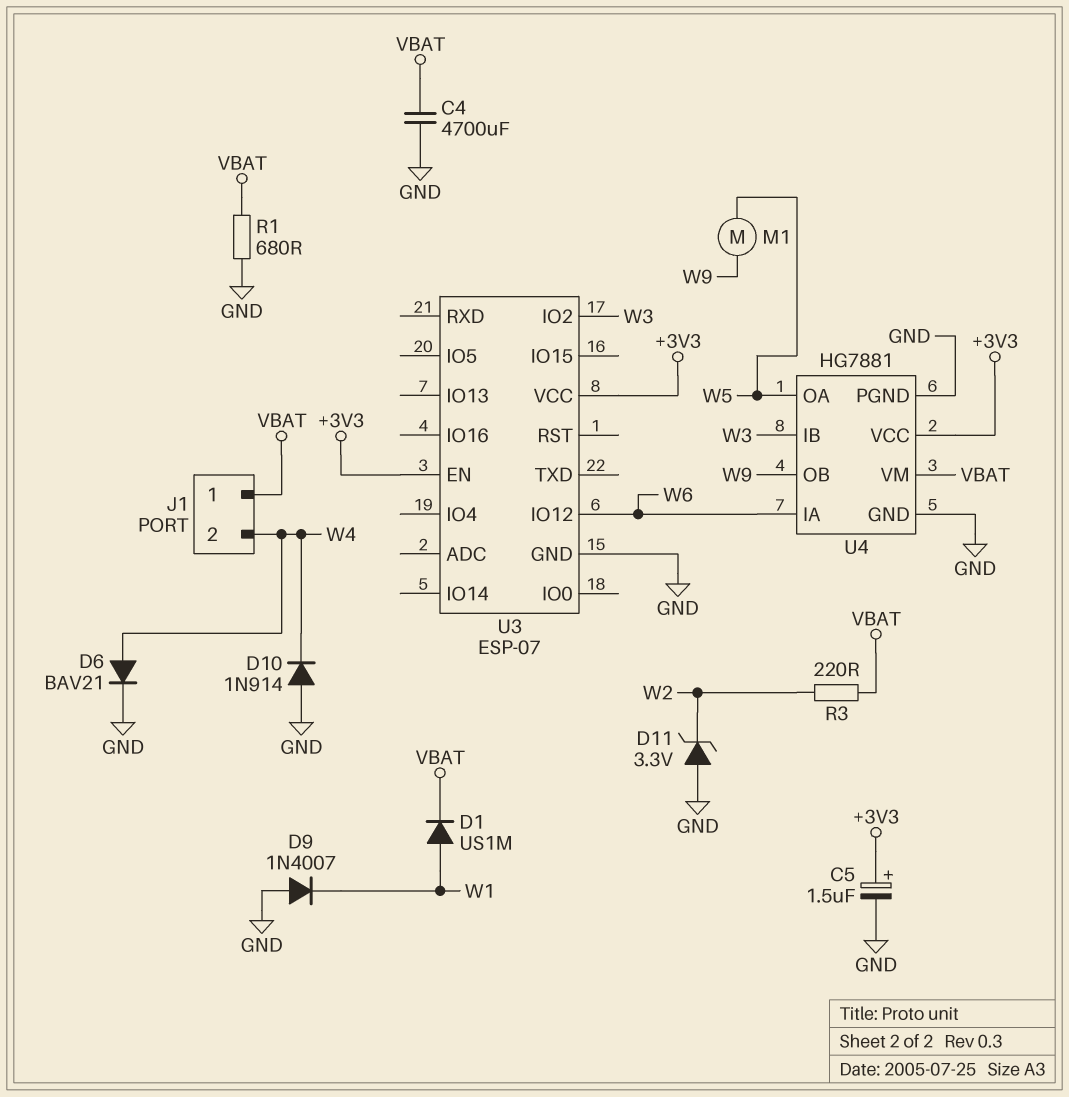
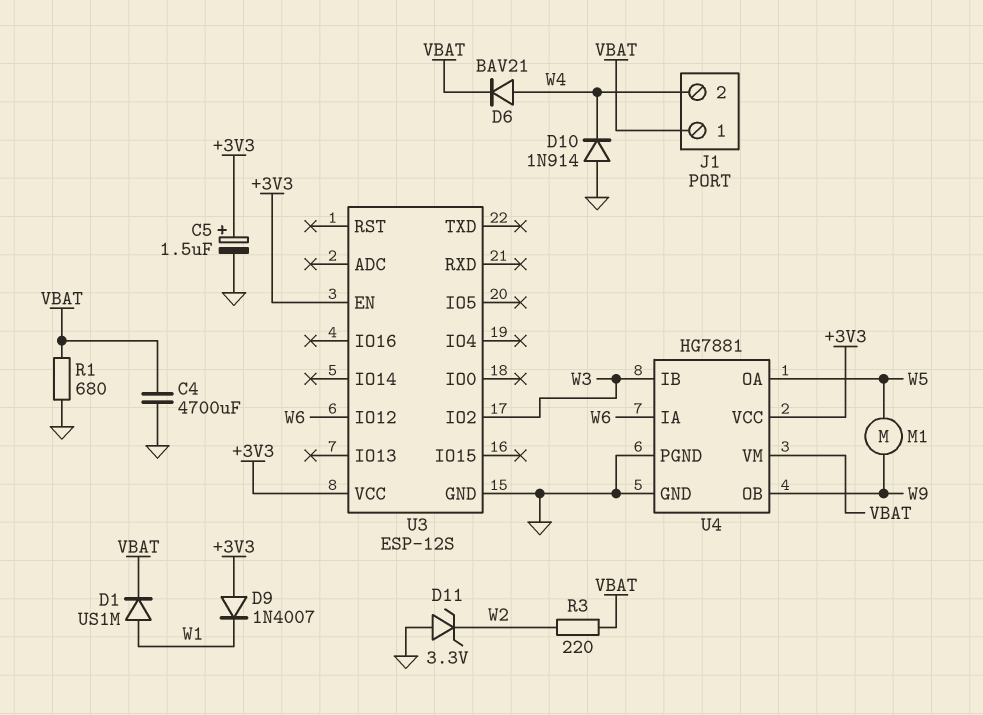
D6: diode BAV21 (A W4, K GND) -> diode BAV21 (A W4, K VBAT)
D9: diode 1N4007 (A GND, K W1) -> diode 1N4007 (A +3V3, K W1)
U3: ESP-07 -> ESP-12S

